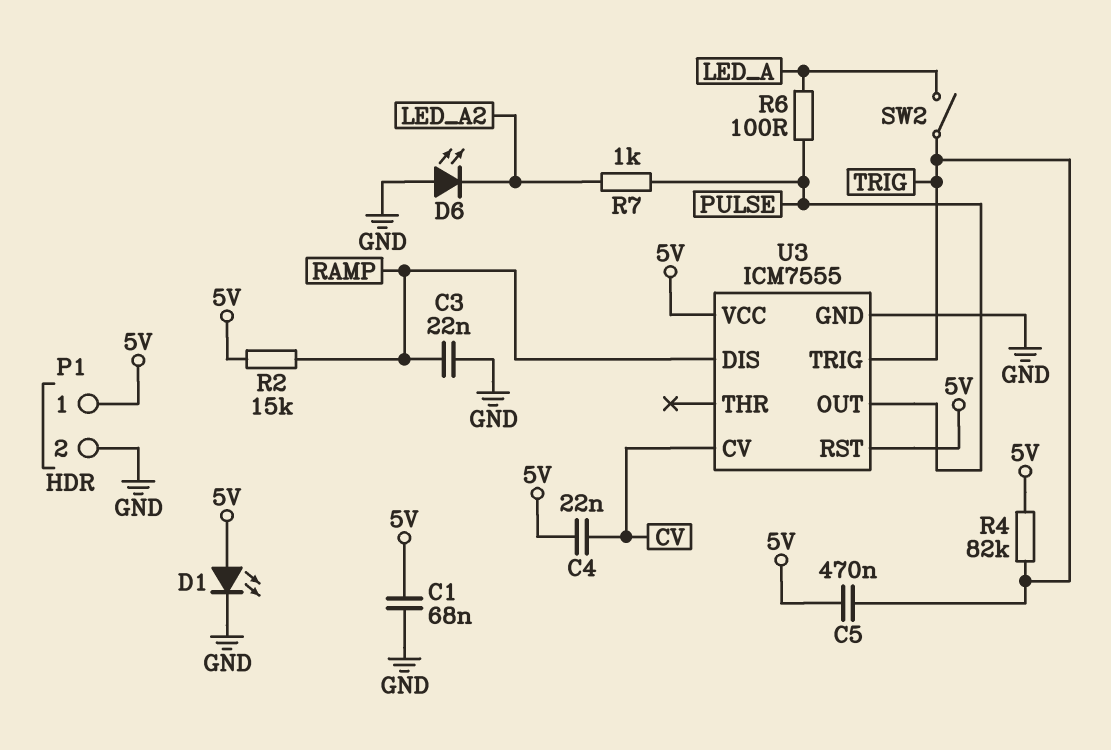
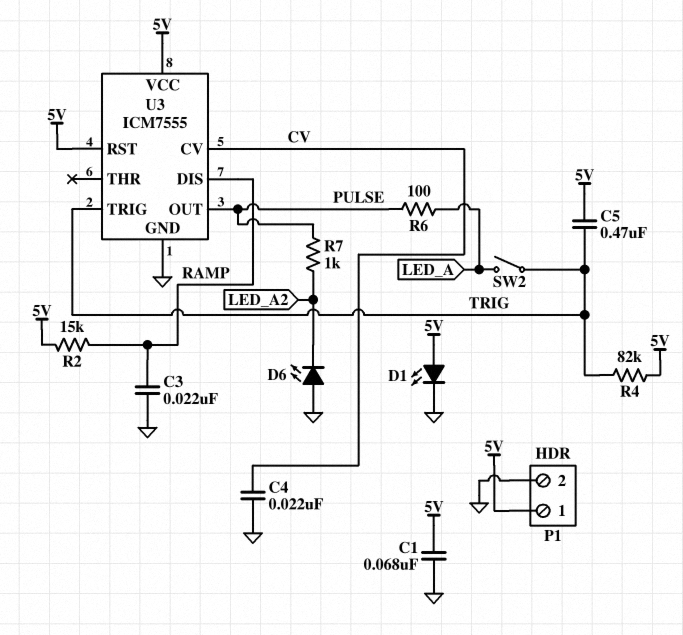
C4: 22nF (5V, CV) -> 22nF (CV, GND)

